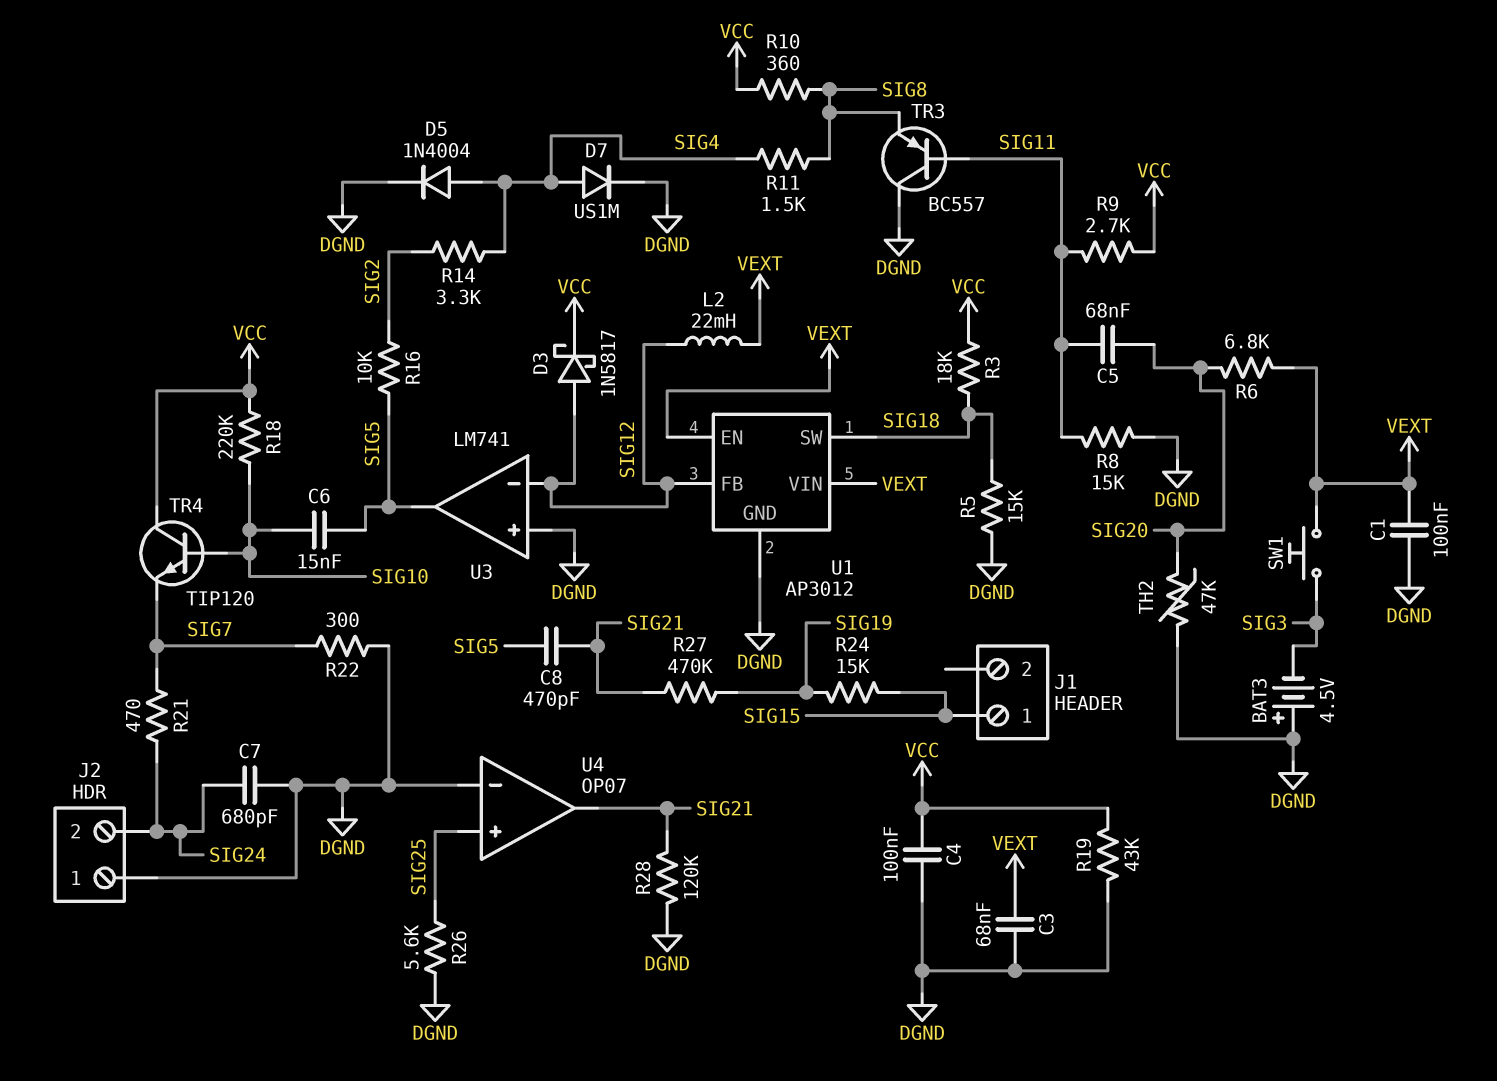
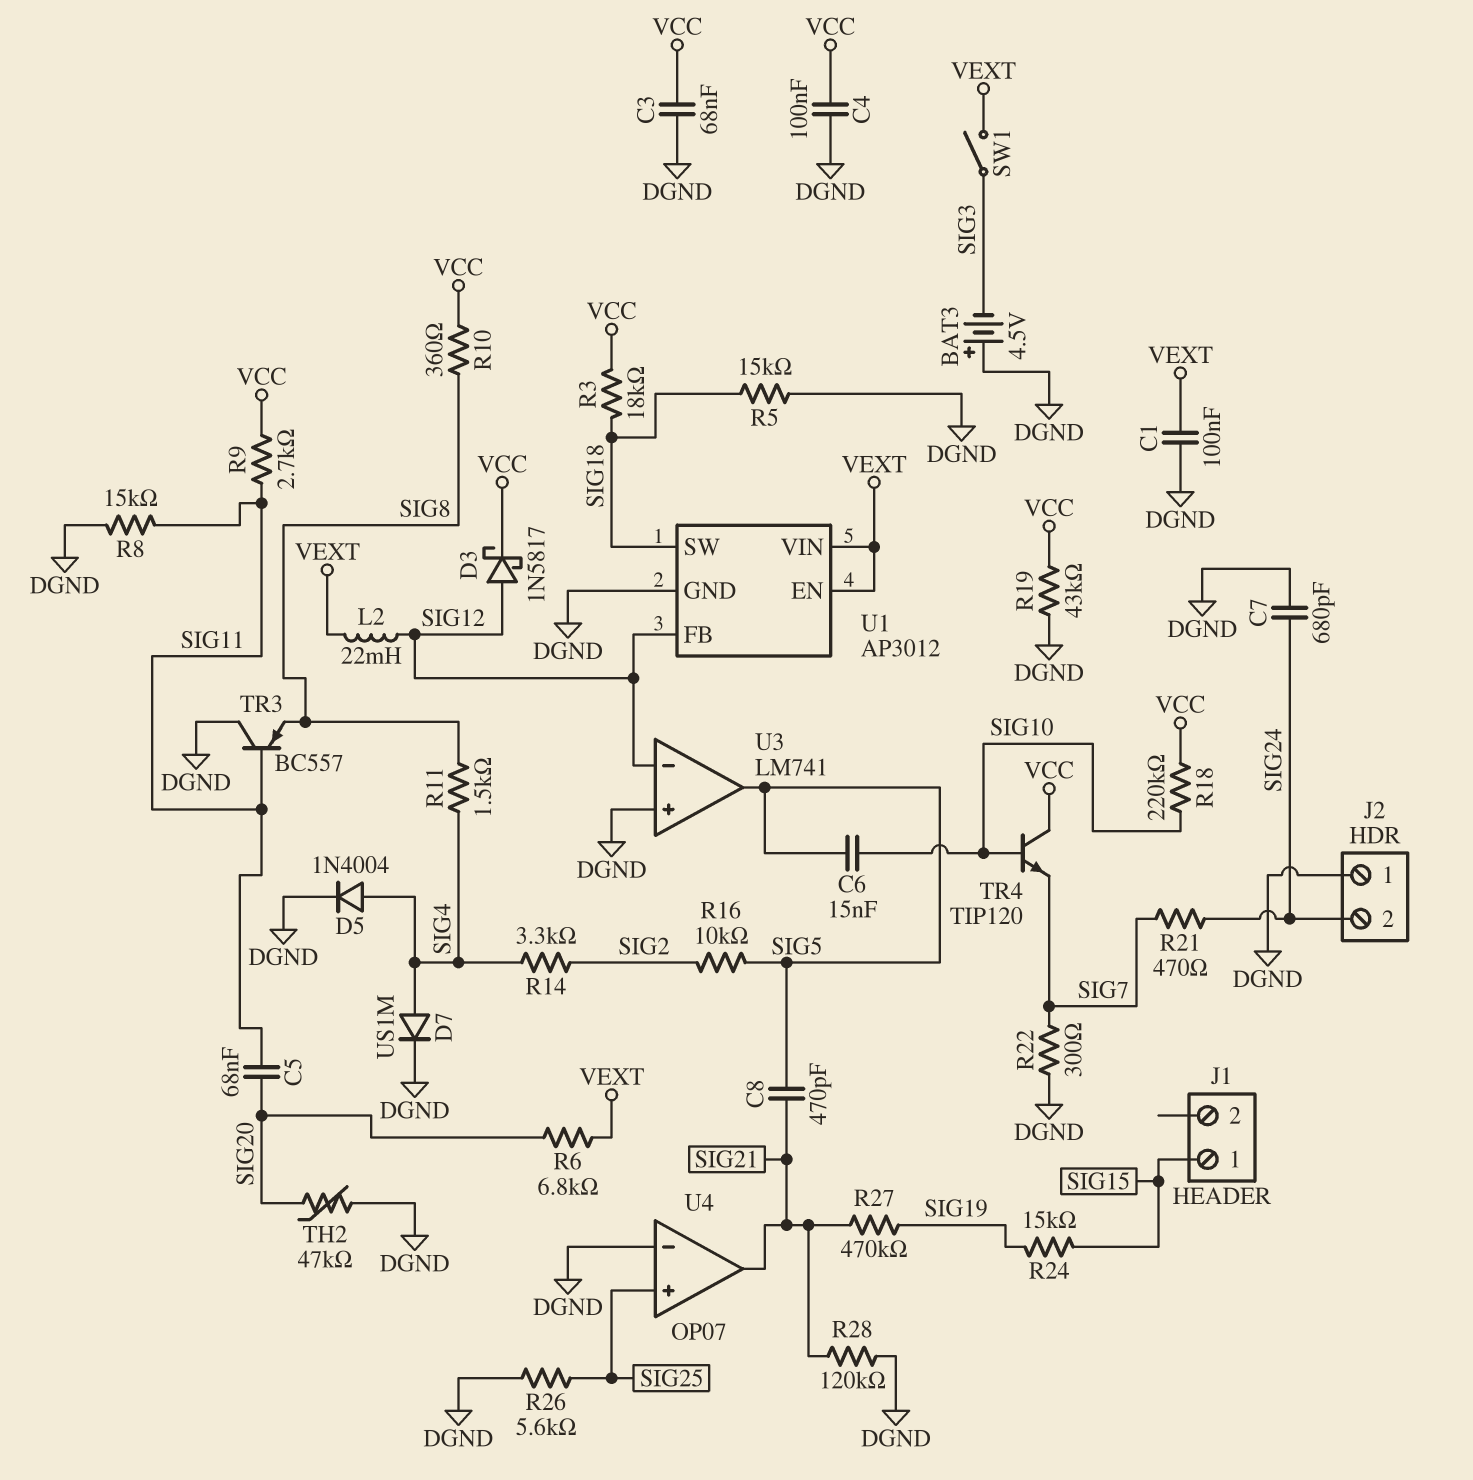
C3: 68nF (DGND, VEXT) -> 68nF (DGND, VCC)
SW1: button (SIG3, VEXT) -> switch (SIG3, VEXT)

